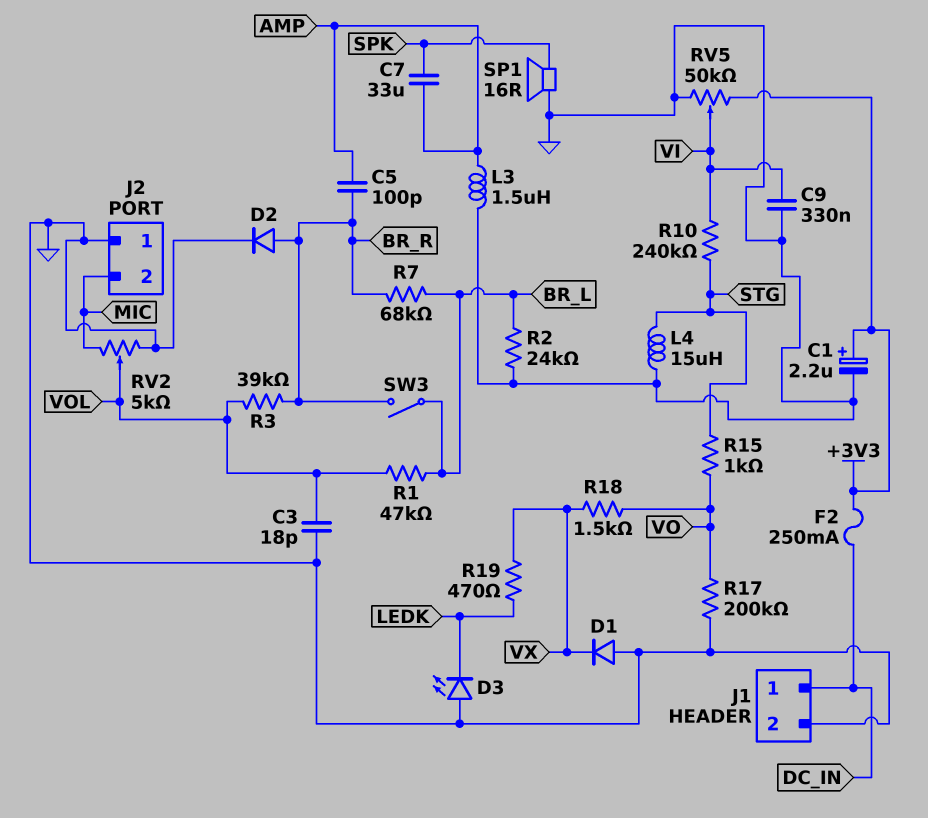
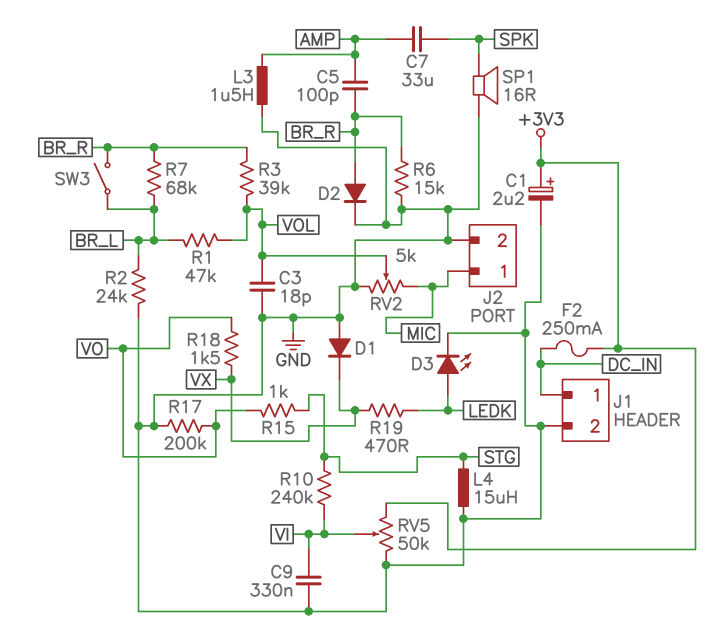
D3: LED (A GND, K LEDK) -> LED (A LEDK, K GND)
J2 pin 1: GND -> MIC
J2 pin 2: MIC -> GND
R6: none -> 15k (BR_R, GND)

